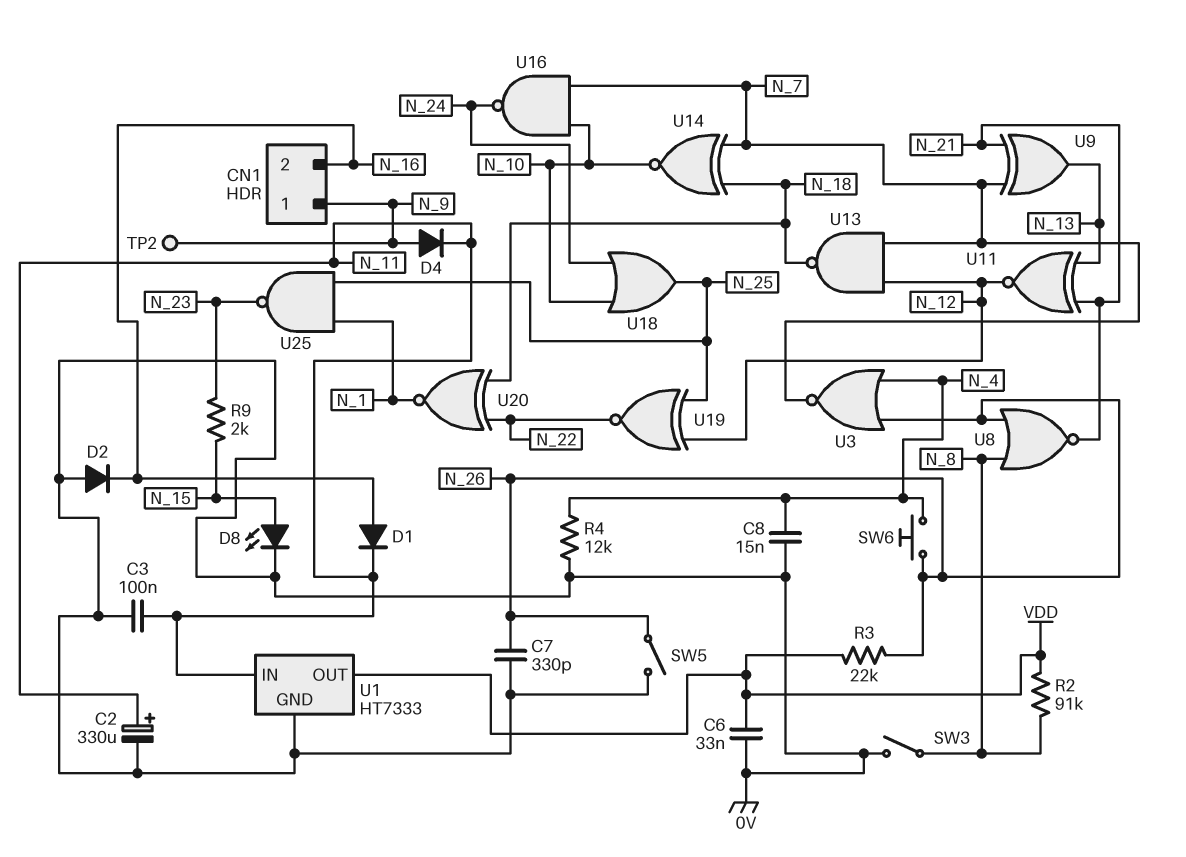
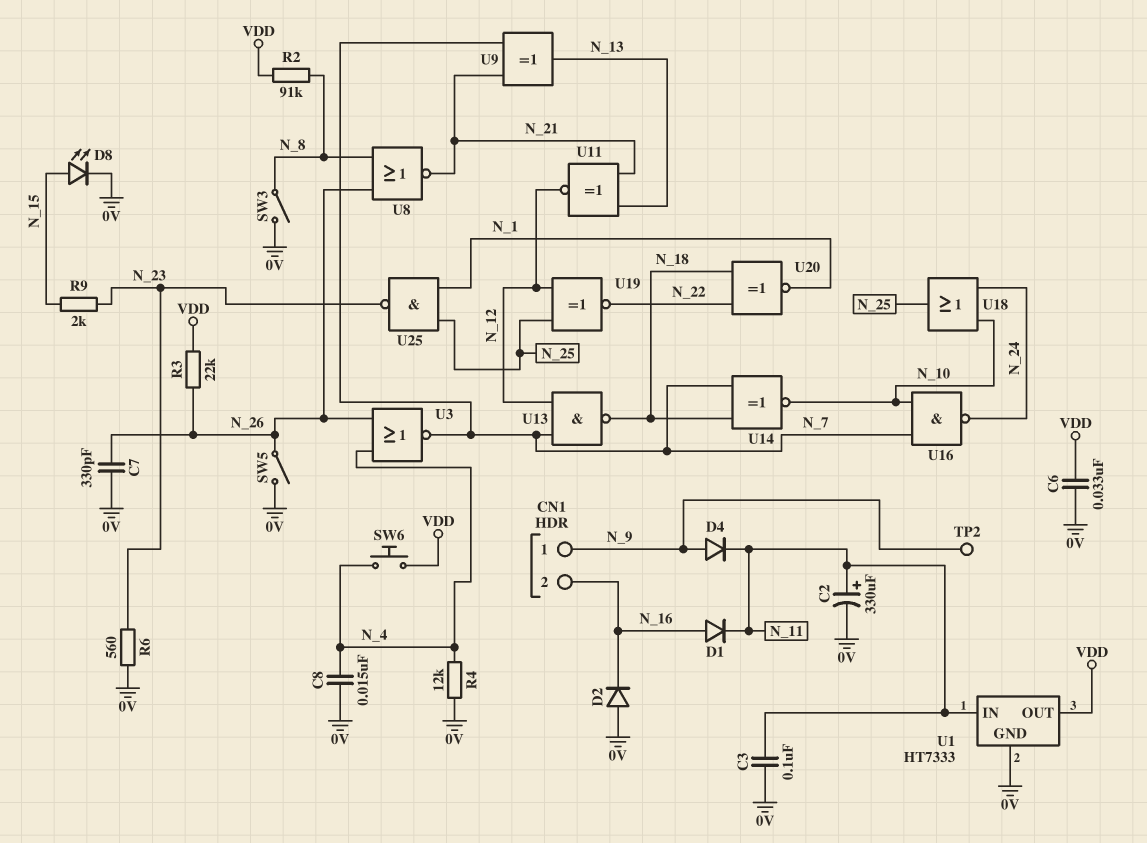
R6: none -> 560 (0V, N_23)
SW6: button (N_4, N_26) -> button (N_4, VDD)

